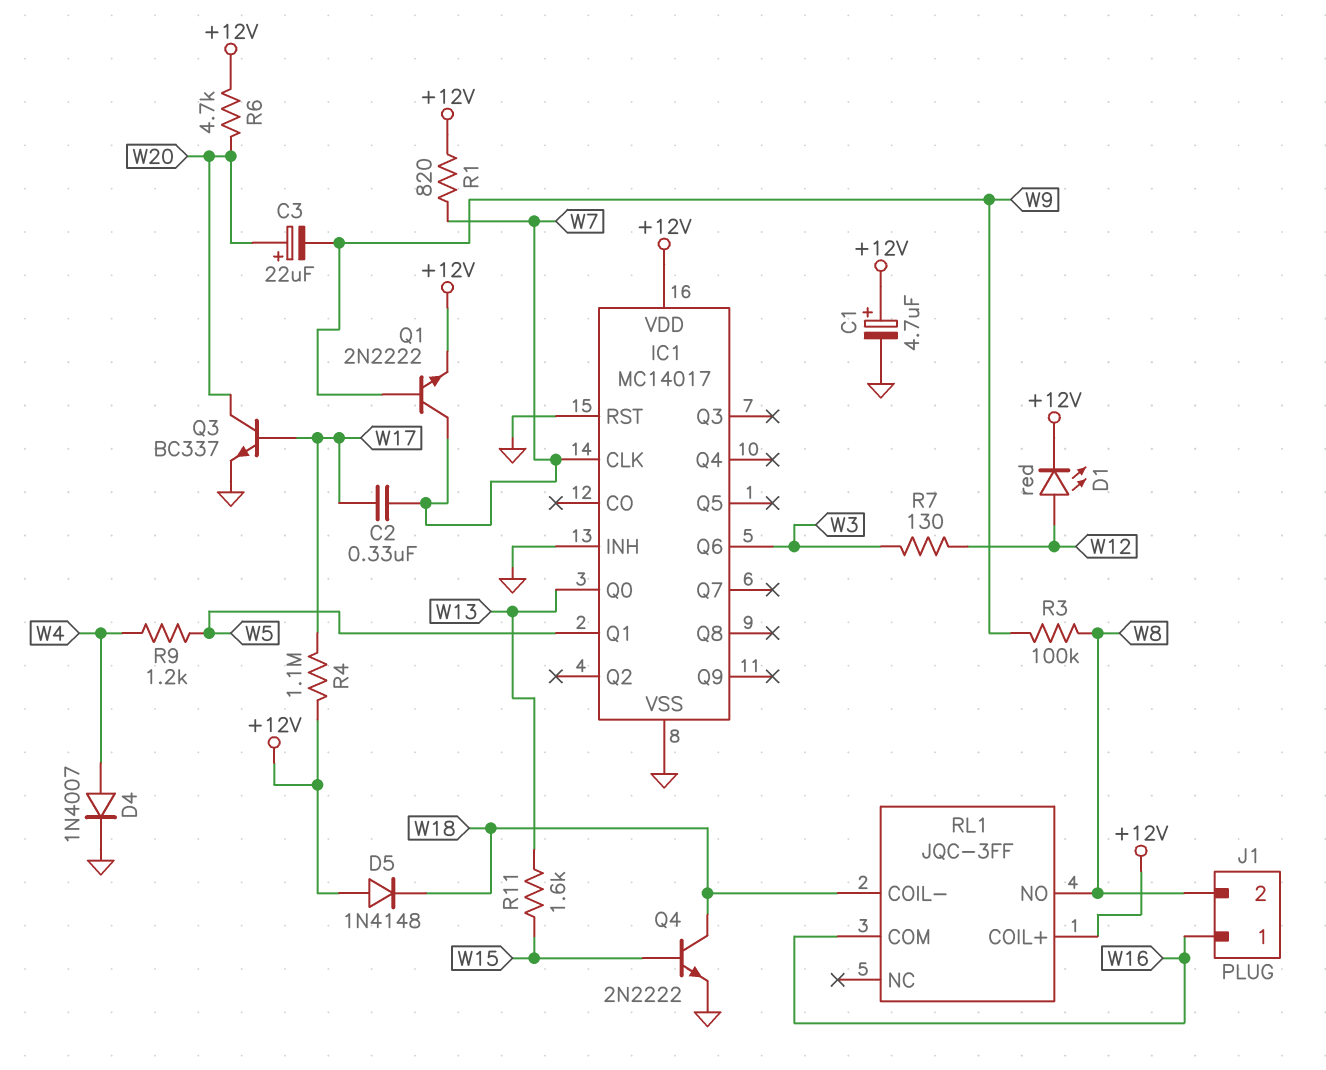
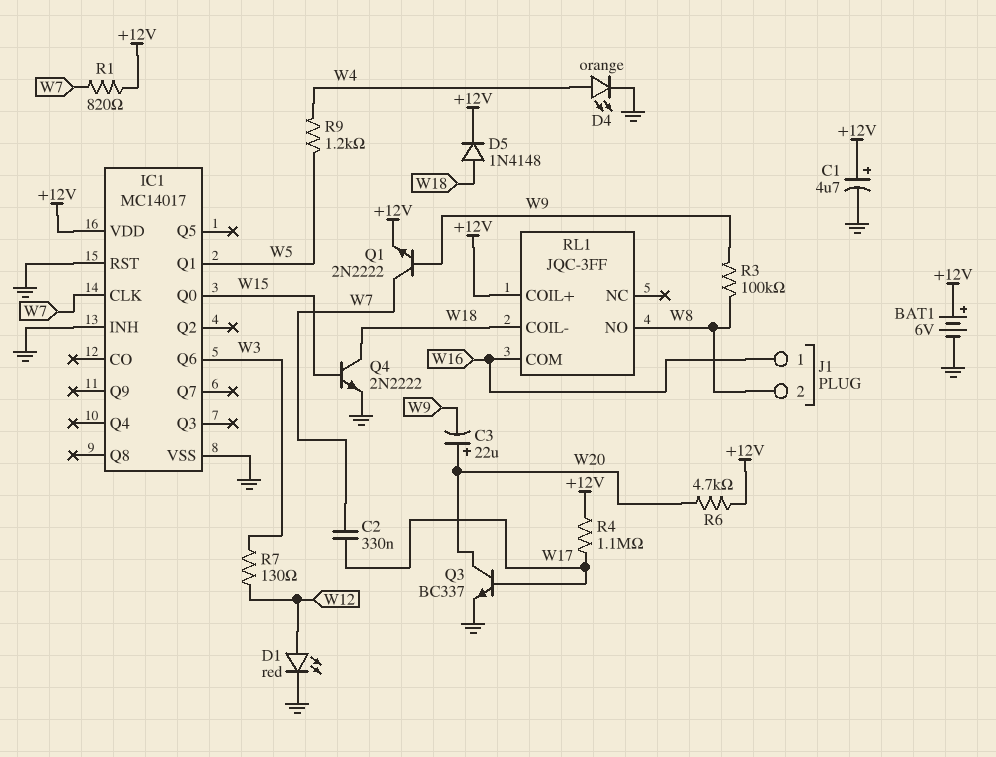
BAT1: none -> 6V (plus +12V, minus GND)
D1: LED red (A W12, K +12V) -> LED red (A W12, K GND)
D4: diode 1N4007 (A W4, K GND) -> LED orange (A W4, K GND)
D5: diode 1N4148 (A +12V, K W18) -> diode 1N4148 (A W18, K +12V)
IC1 pin Q0: W13 -> W15
R11: 1.6k (W13, W15) -> none

